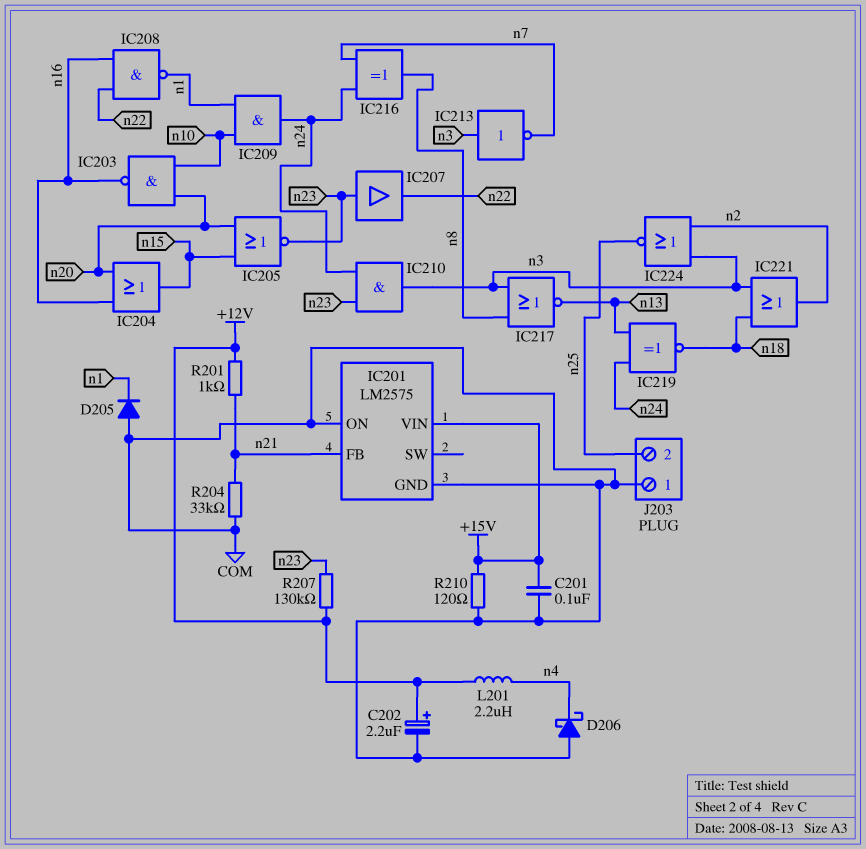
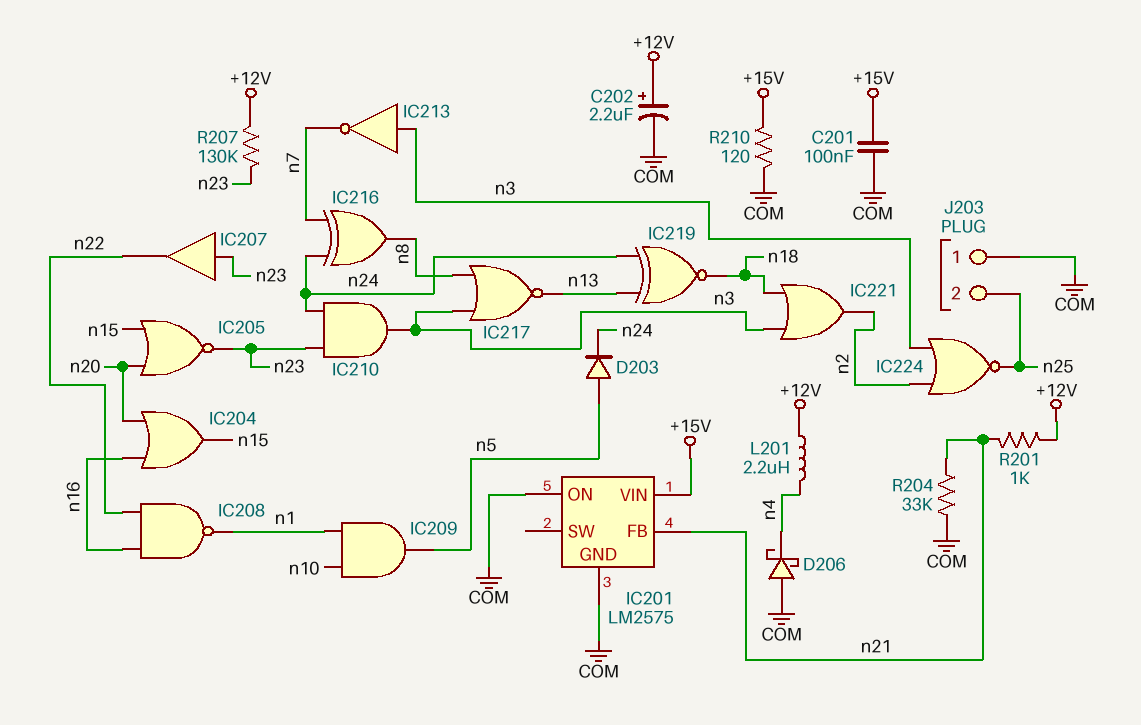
D203: none -> diode (A n5, K n24)
D205: diode (A COM, K n1) -> none
IC203: NAND (in n10, in n20, out n16) -> none
IC209: AND (in n1, in n10, out n24) -> AND (in n1, in n10, out n5)

